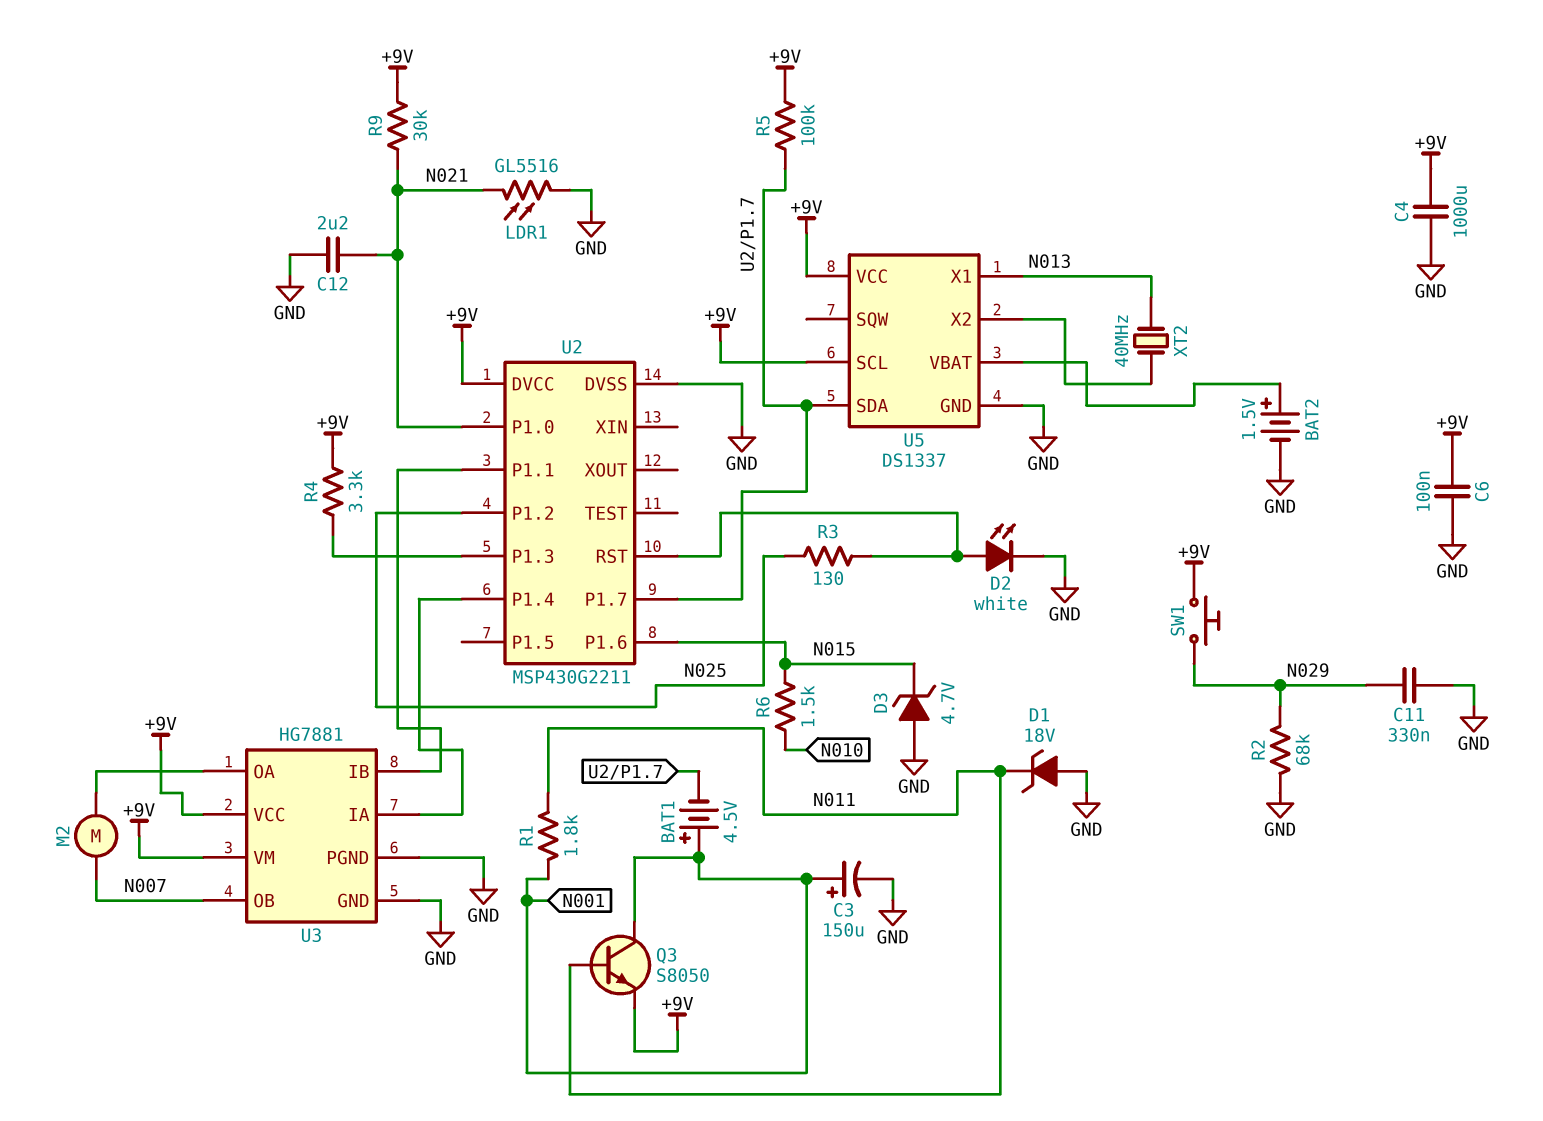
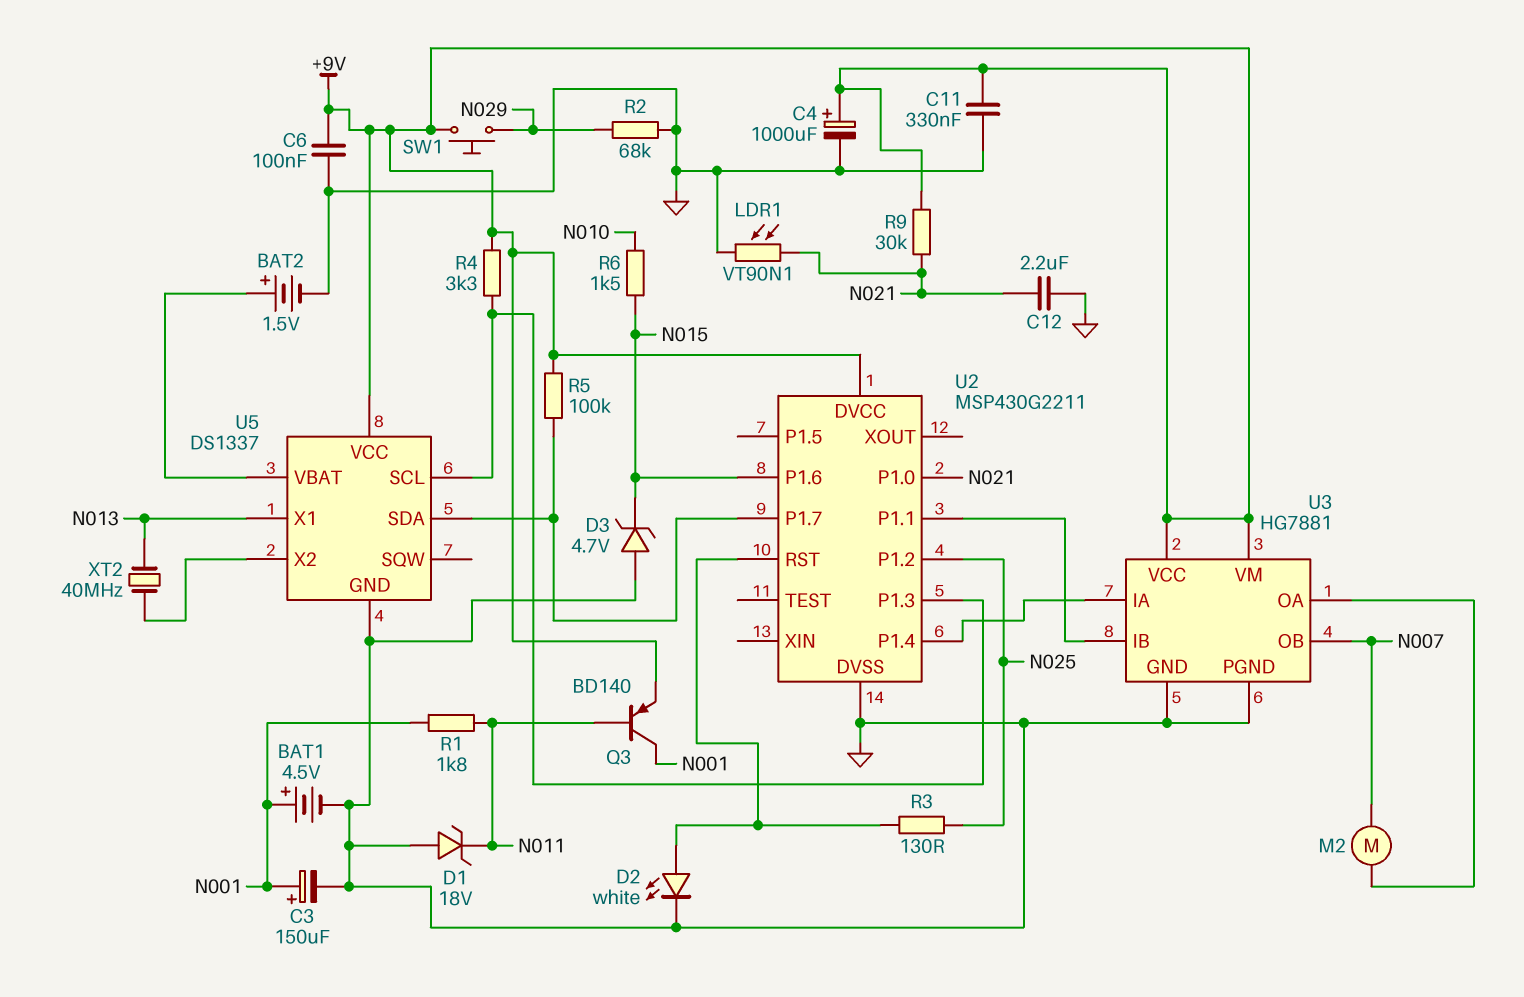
BAT1: 4.5V (plus N001, minus U2/P1.7) -> 4.5V (plus N001, minus GND)
C4: 1000uF (+9V, GND) -> 1000uF (plus +9V, minus GND)
C11: 330nF (GND, N029) -> 330nF (+9V, GND)
LDR1: GL5516 (GND, N021) -> VT90N1 (GND, N021)
Q3: NPN S8050 (B N011, C N001, E +9V) -> PNP BD140 (B N011, C N001, E +9V)
U5 pin SCL: +9V -> U2/P1.3

